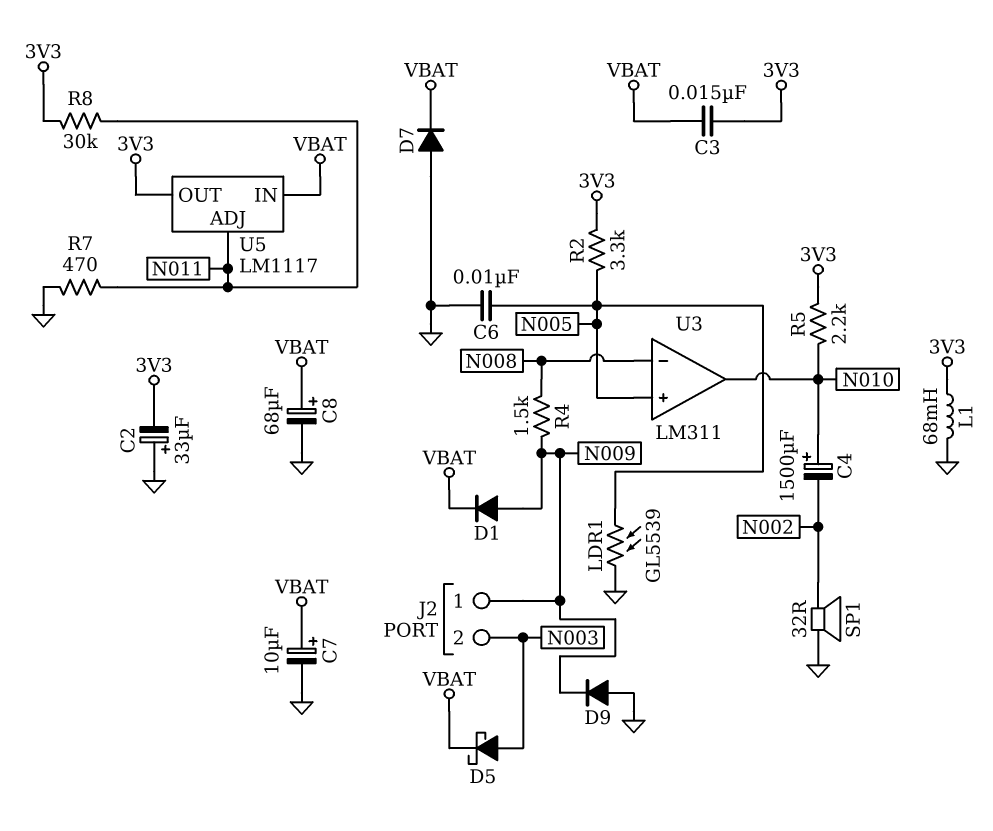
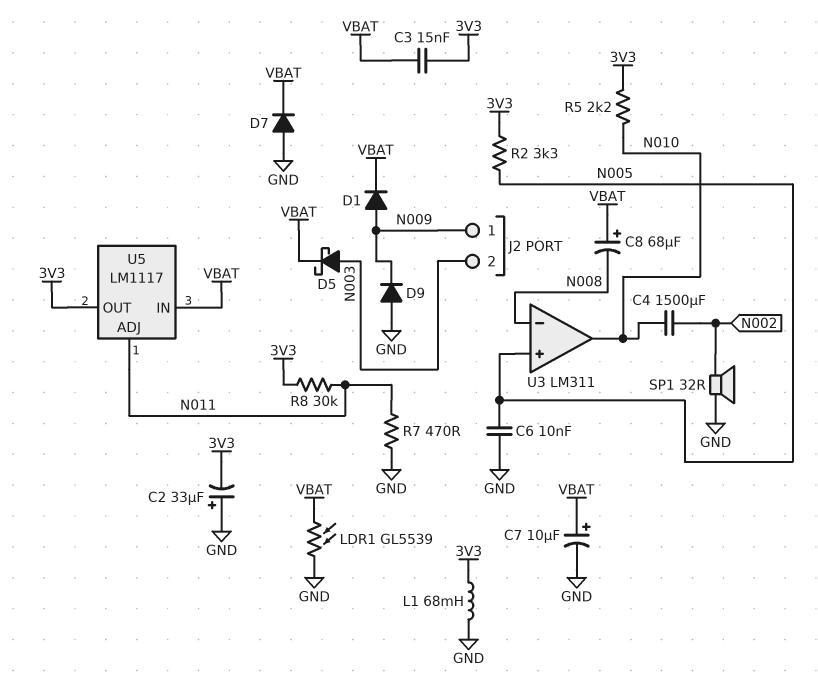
C4: 1500uF (plus N010, minus N002) -> 1500uF (N002, N010)
C8: 68uF (plus VBAT, minus GND) -> 68uF (plus VBAT, minus N008)
LDR1: GL5539 (GND, N005) -> GL5539 (GND, VBAT)
R4: 1.5k (N008, N009) -> none

